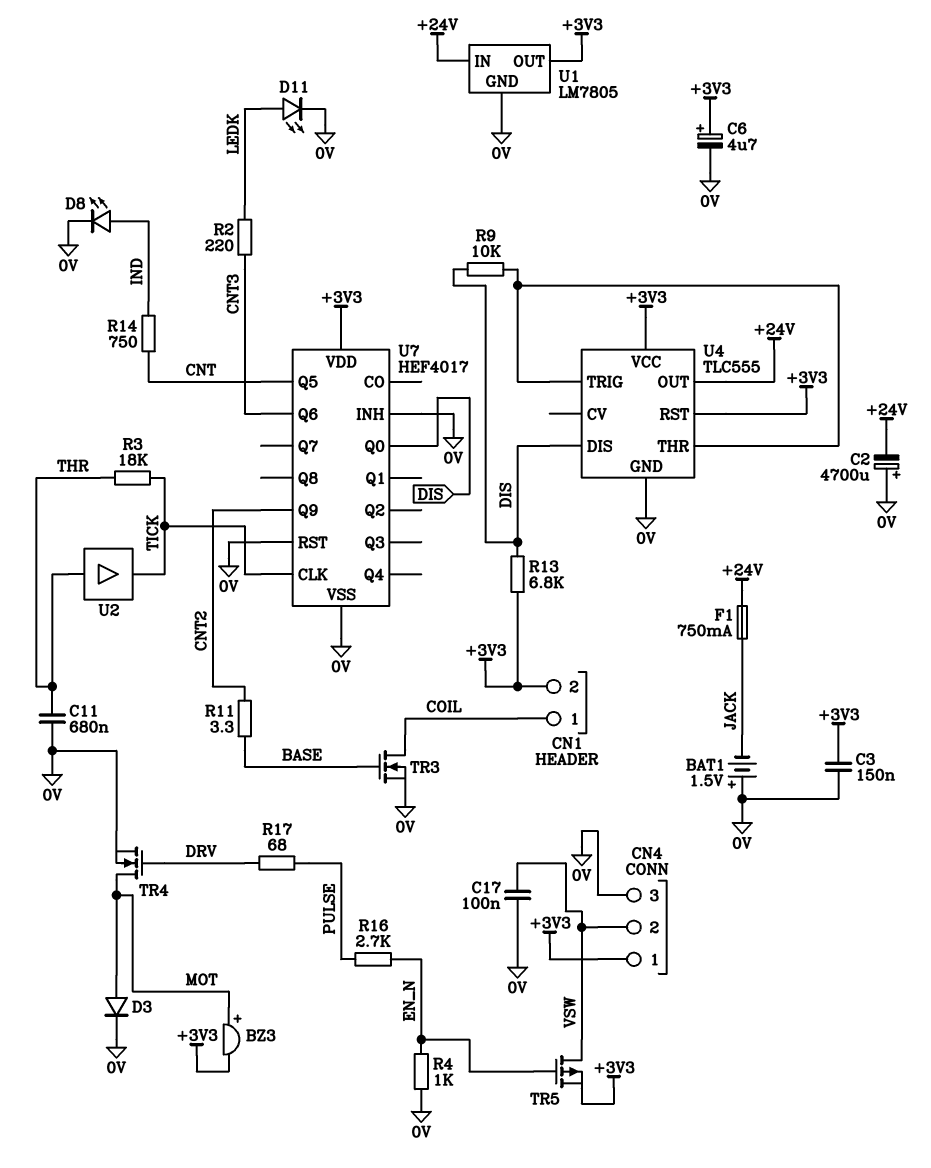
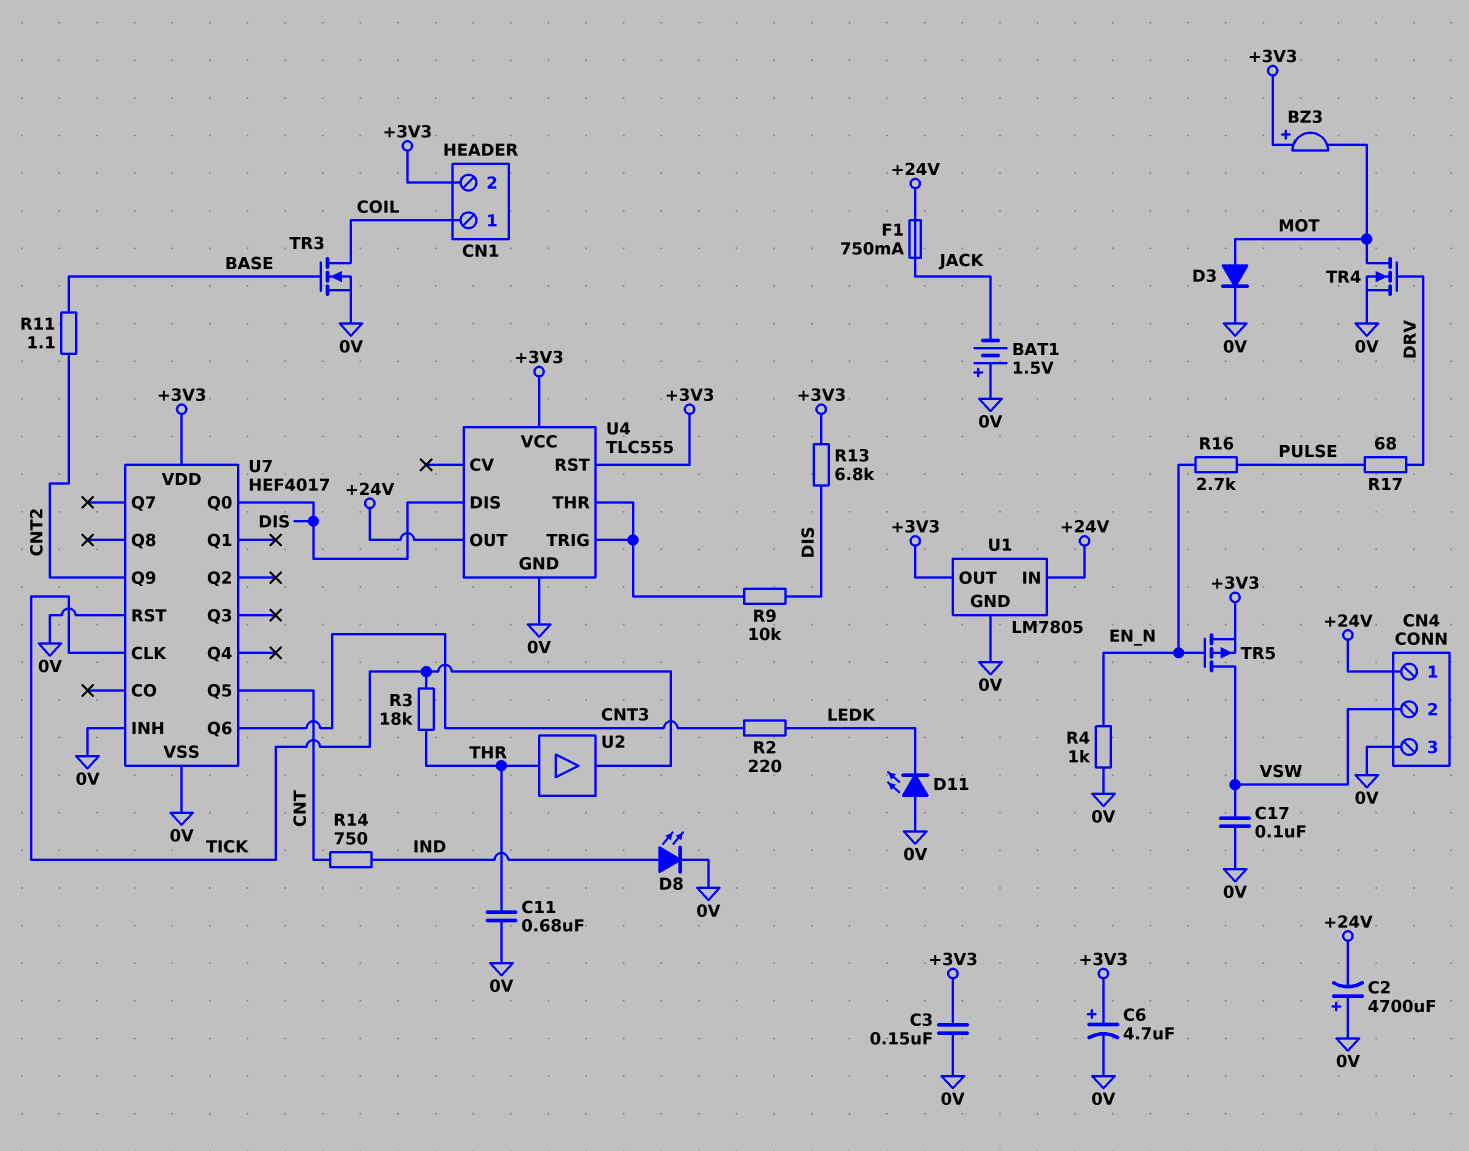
BZ3: buzzer (plus MOT, minus +3V3) -> buzzer (plus +3V3, minus MOT)
CN4 pin 1: +3V3 -> +24V
D11: LED (A LEDK, K 0V) -> LED (A 0V, K LEDK)
R11: 3.3 (BASE, CNT2) -> 1.1 (BASE, CNT2)

